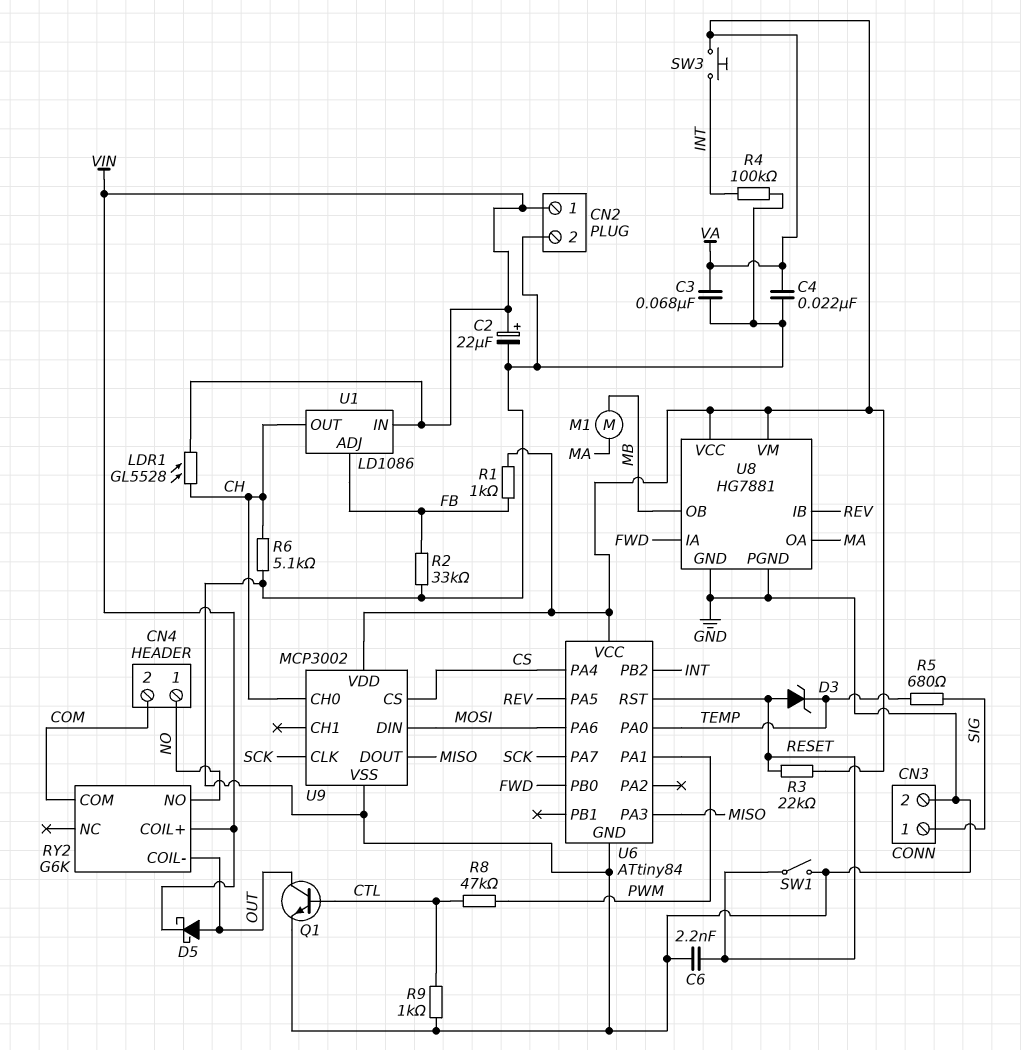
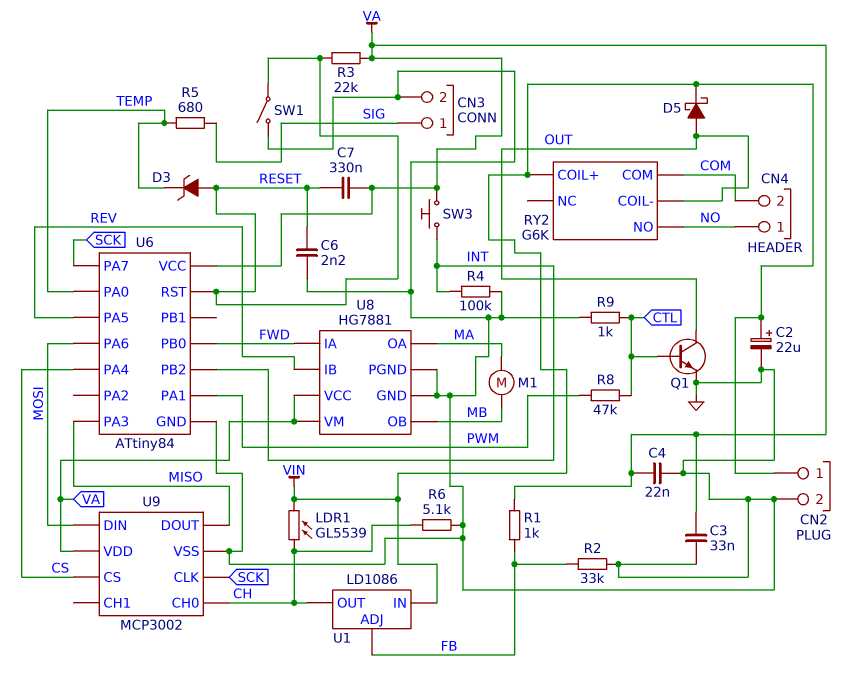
C3: 68nF (GND, VA) -> 33nF (GND, VA)
C7: none -> 330nF (RESET, VA)
LDR1: GL5528 (CH, VIN) -> GL5539 (CH, VIN)

